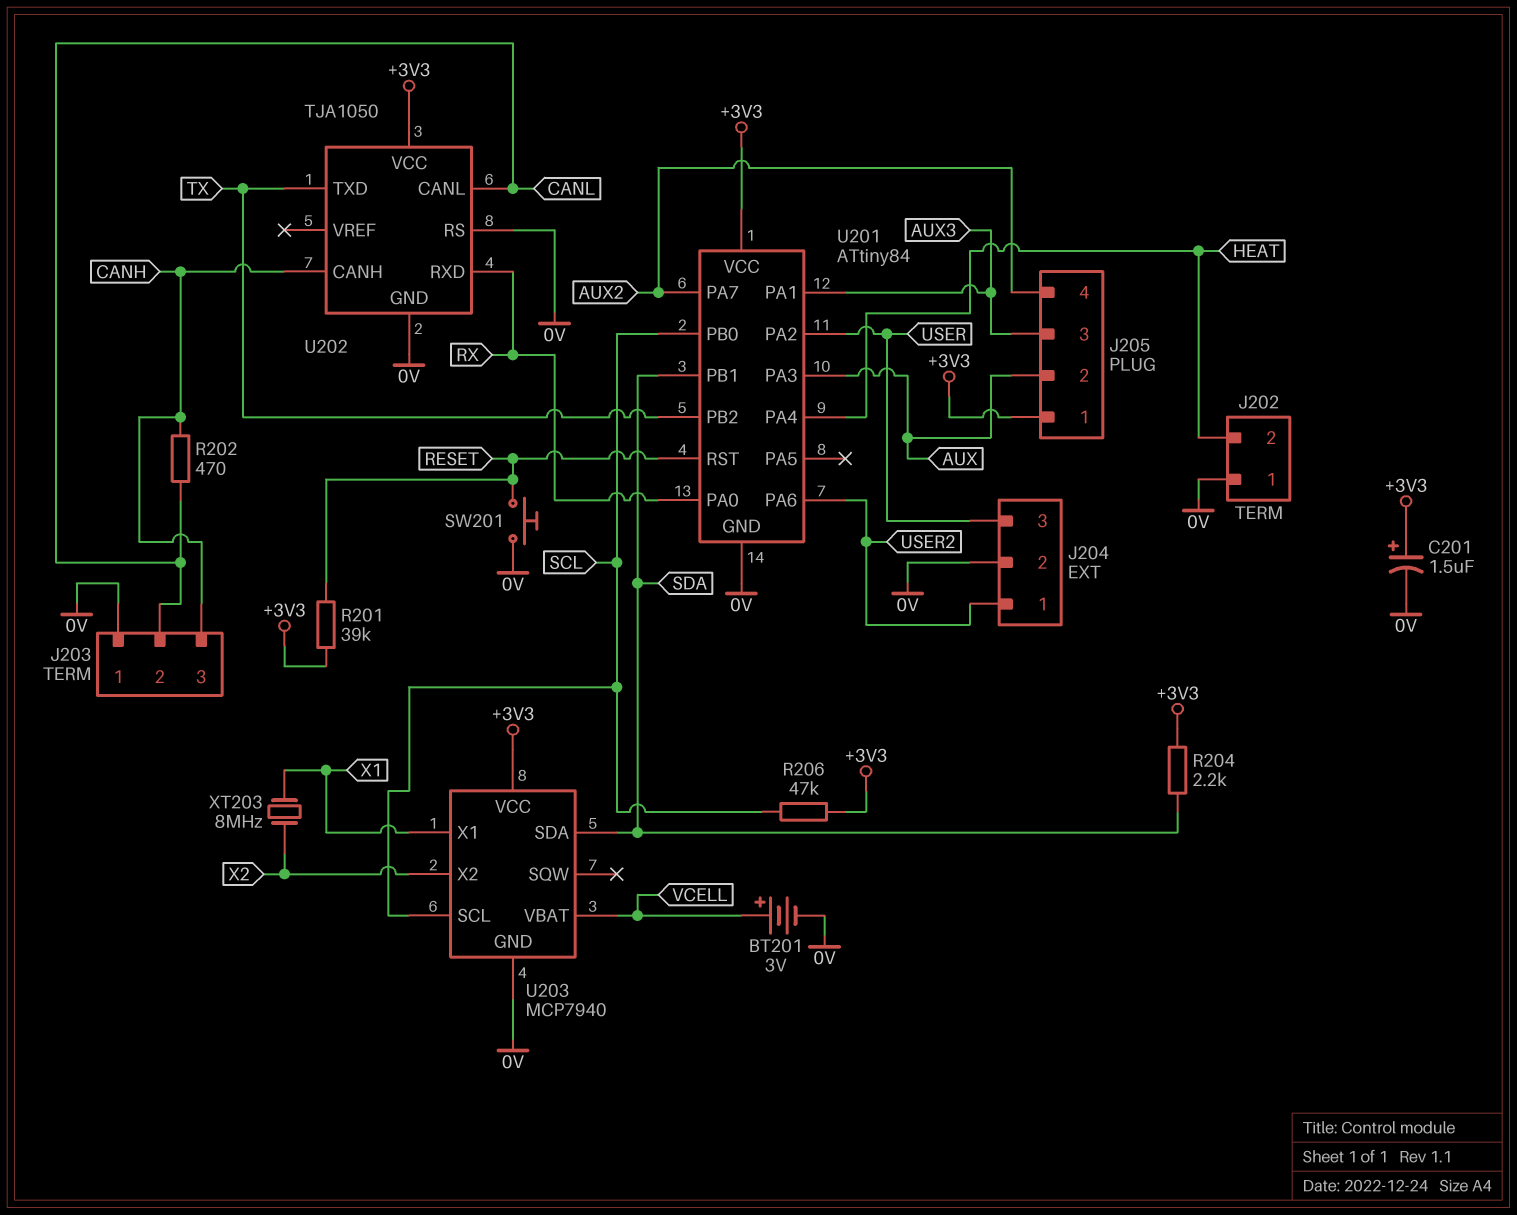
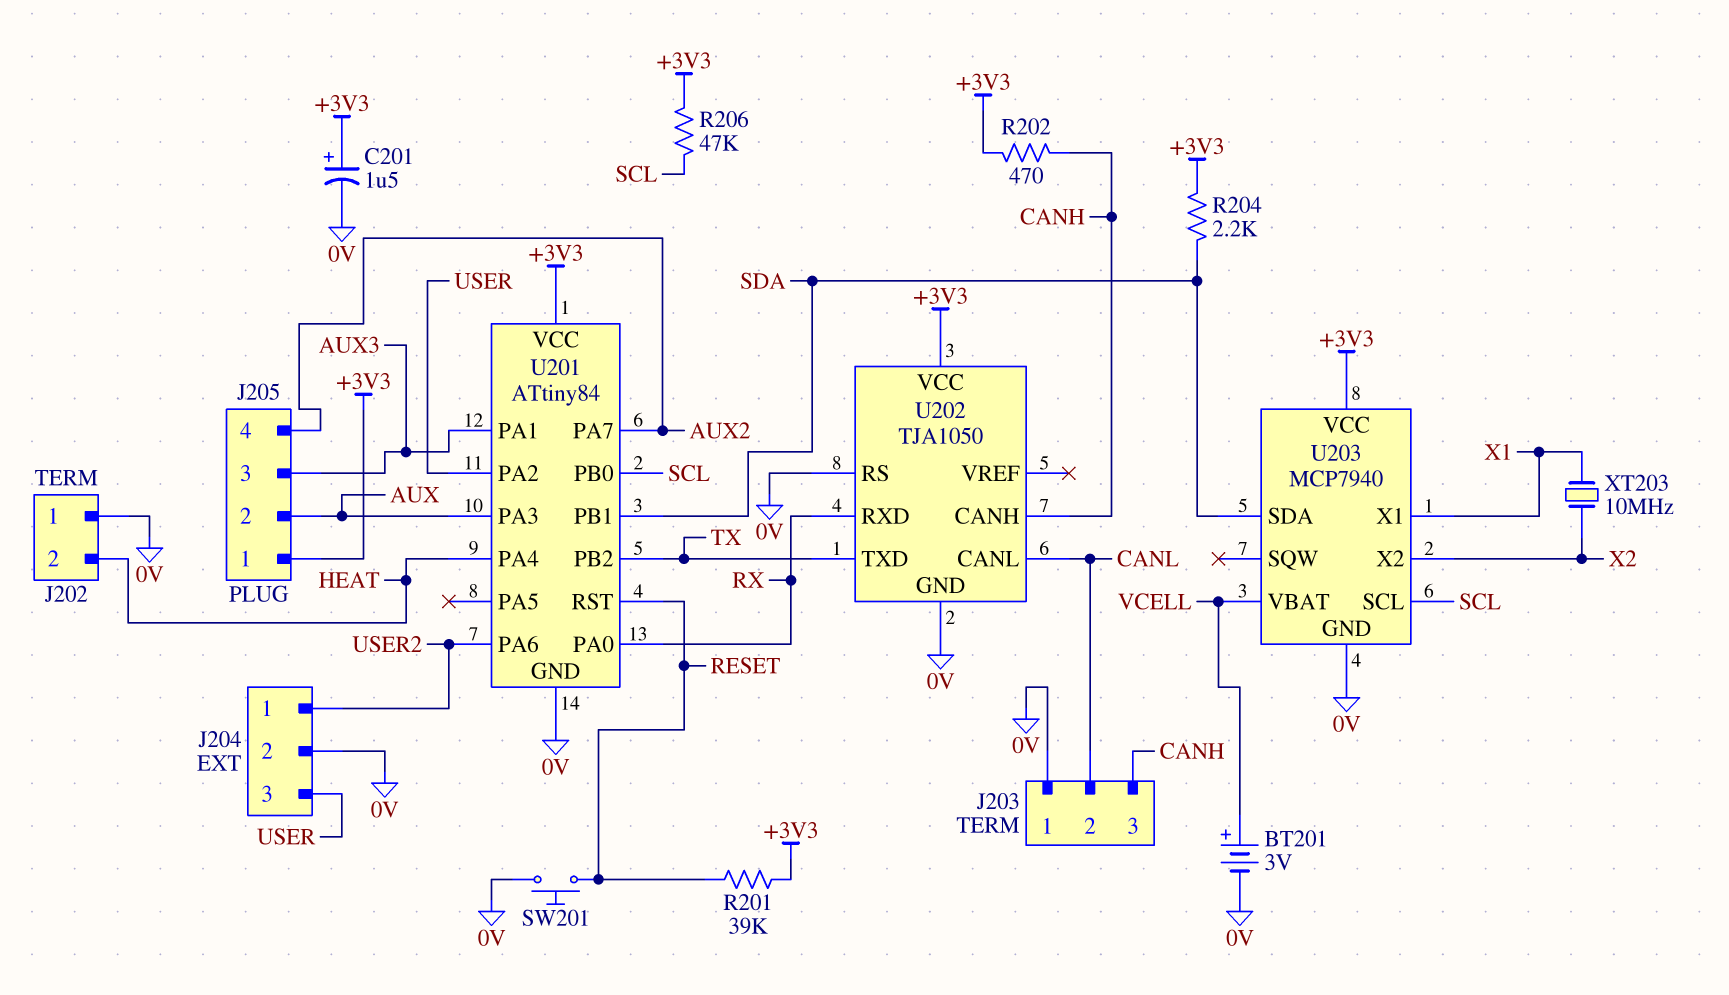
R202: 470 (CANH, CANL) -> 470 (+3V3, CANH)
XT203: 8MHz (X1, X2) -> 10MHz (X1, X2)

